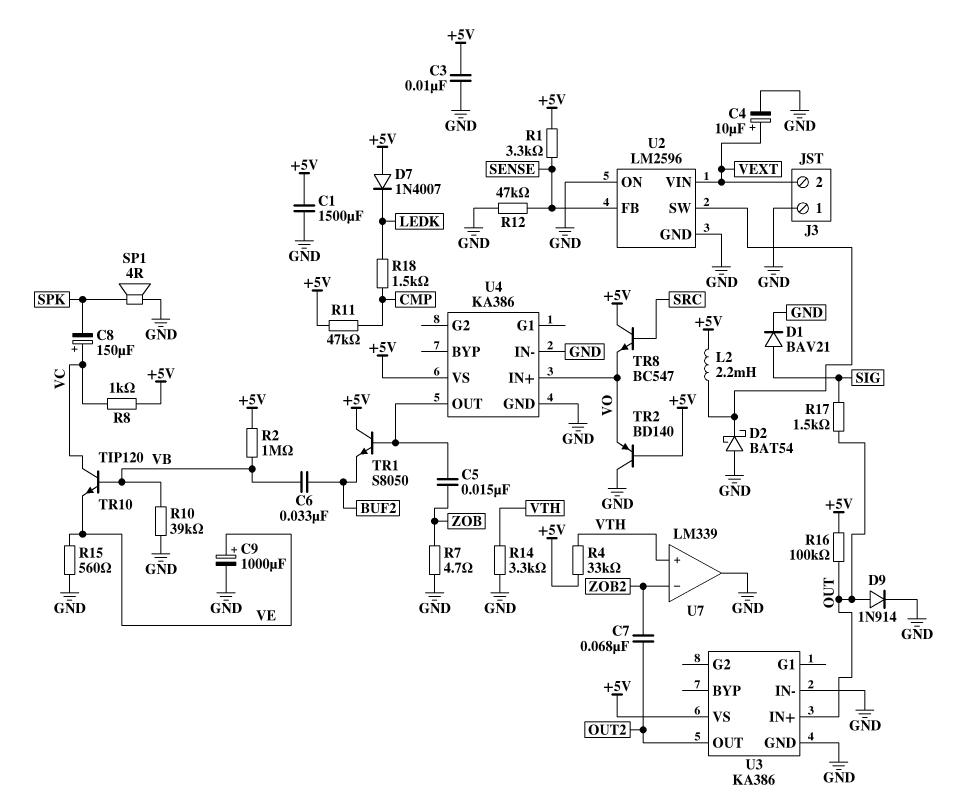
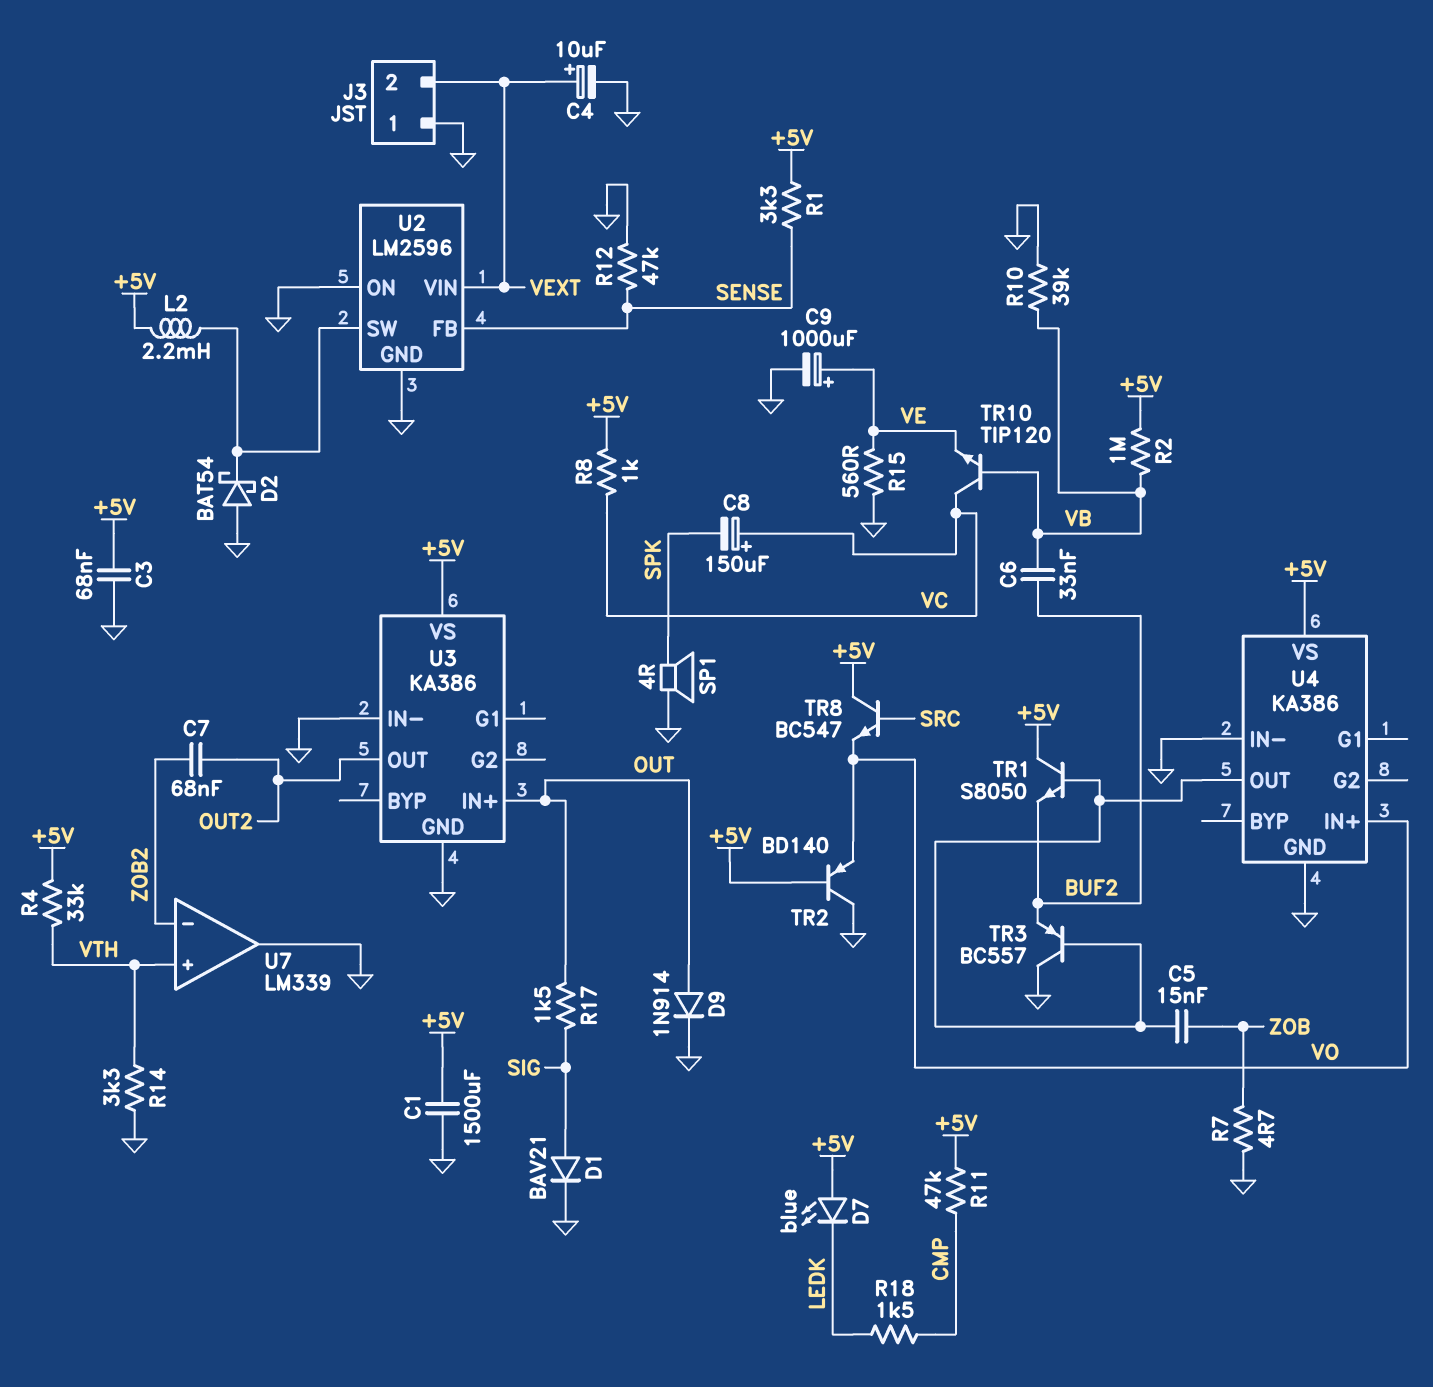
C3: 10nF (+5V, GND) -> 68nF (+5V, GND)
D7: diode 1N4007 (A +5V, K LEDK) -> LED blue (A +5V, K LEDK)
R16: 100k (+5V, OUT) -> none
TR3: none -> PNP BC557 (B U4/OUT, C GND, E BUF2)

